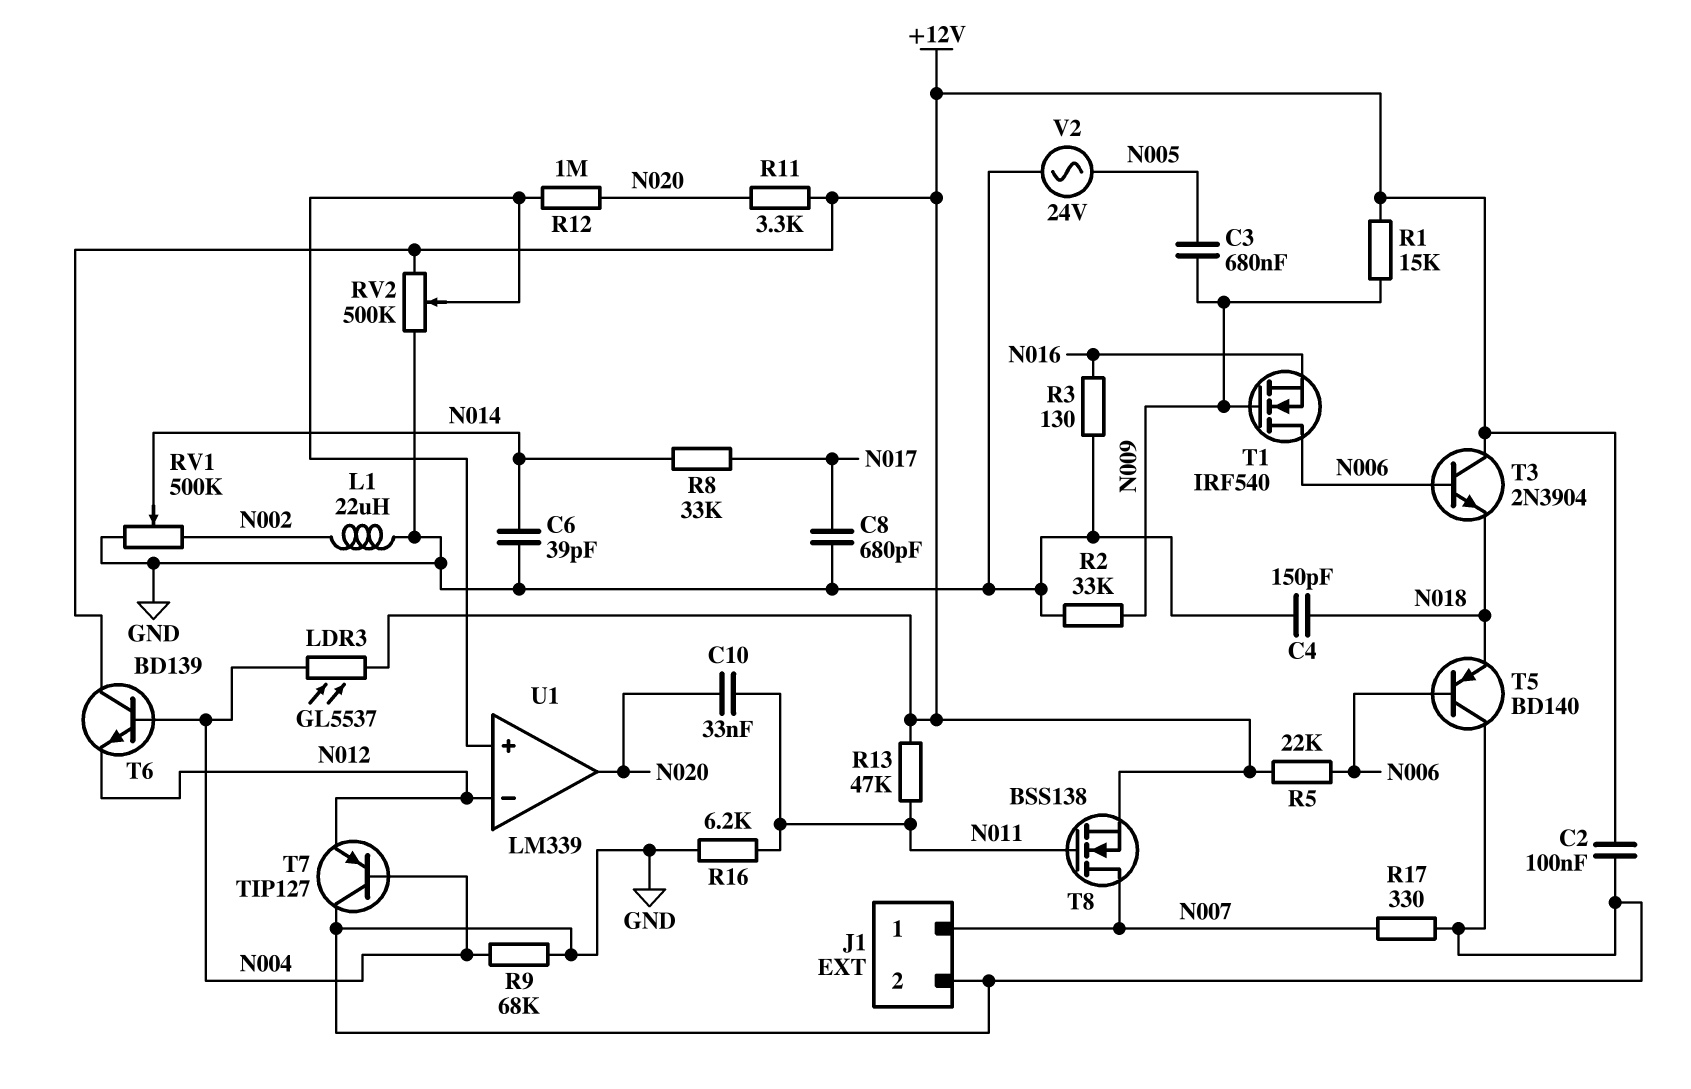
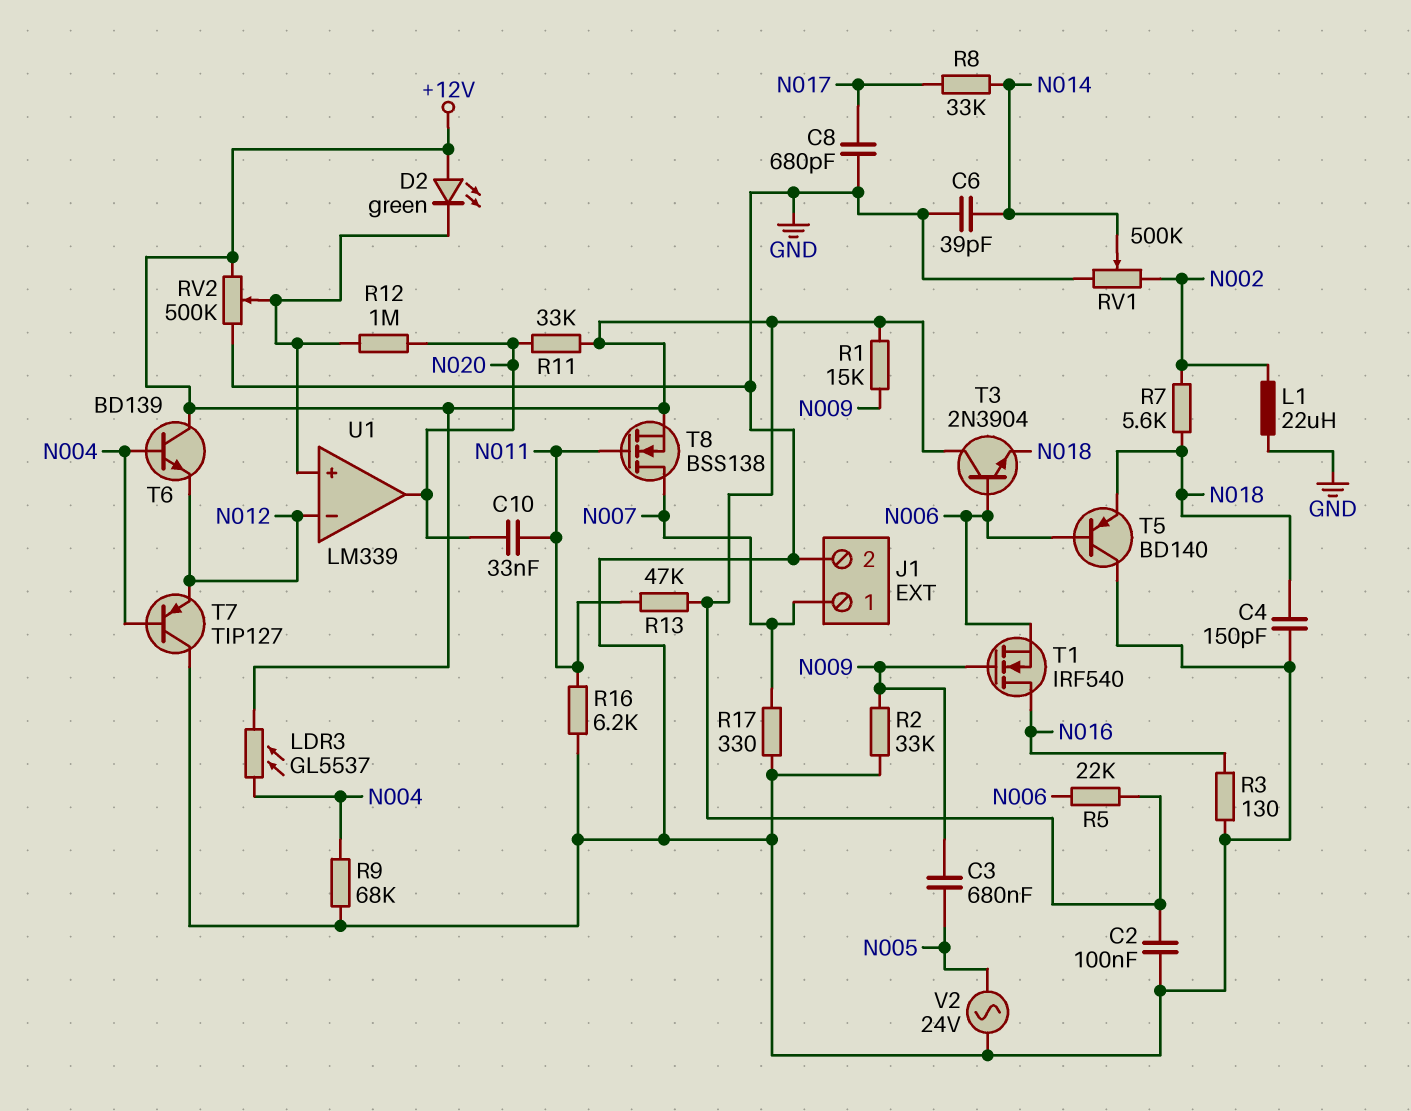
D2: none -> LED green (A +12V, K U1/in+)
R7: none -> 5.6k (N002, N018)
R11: 3.3k (+12V, N020) -> 33k (+12V, N020)
T1: NMOS IRF540 (G N009, D N006, S N016) -> NMOS IRF540 (G N009, D N016, S N006)

